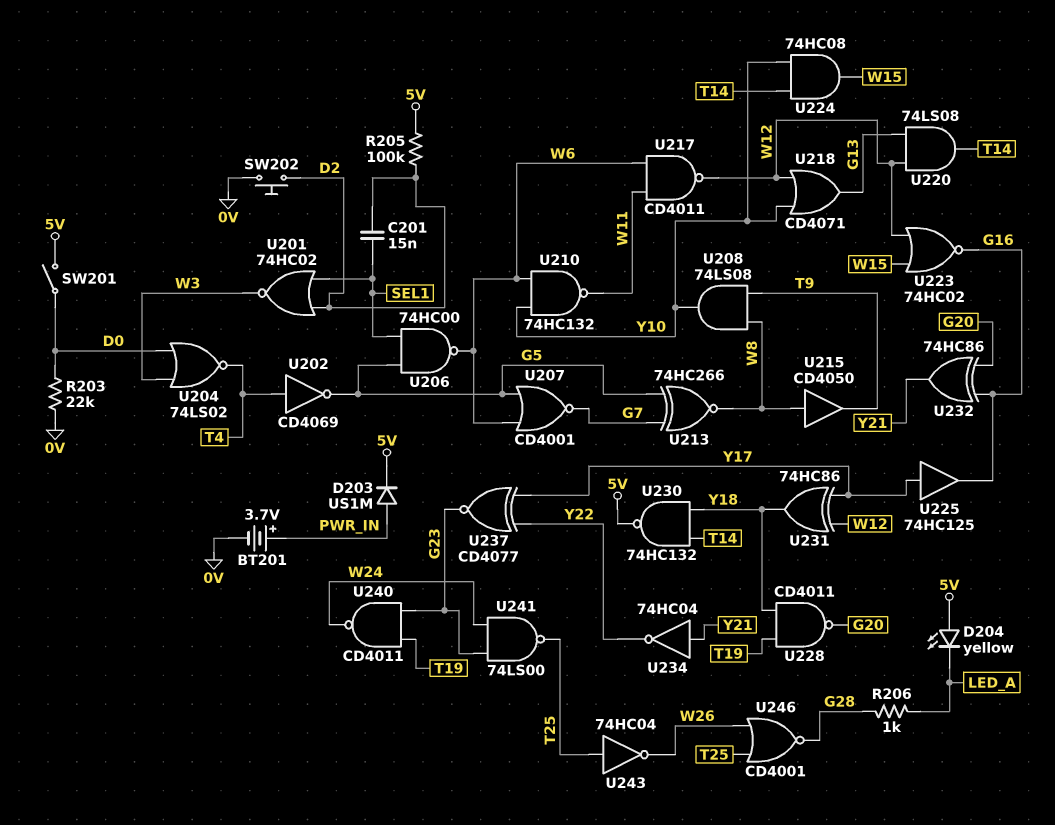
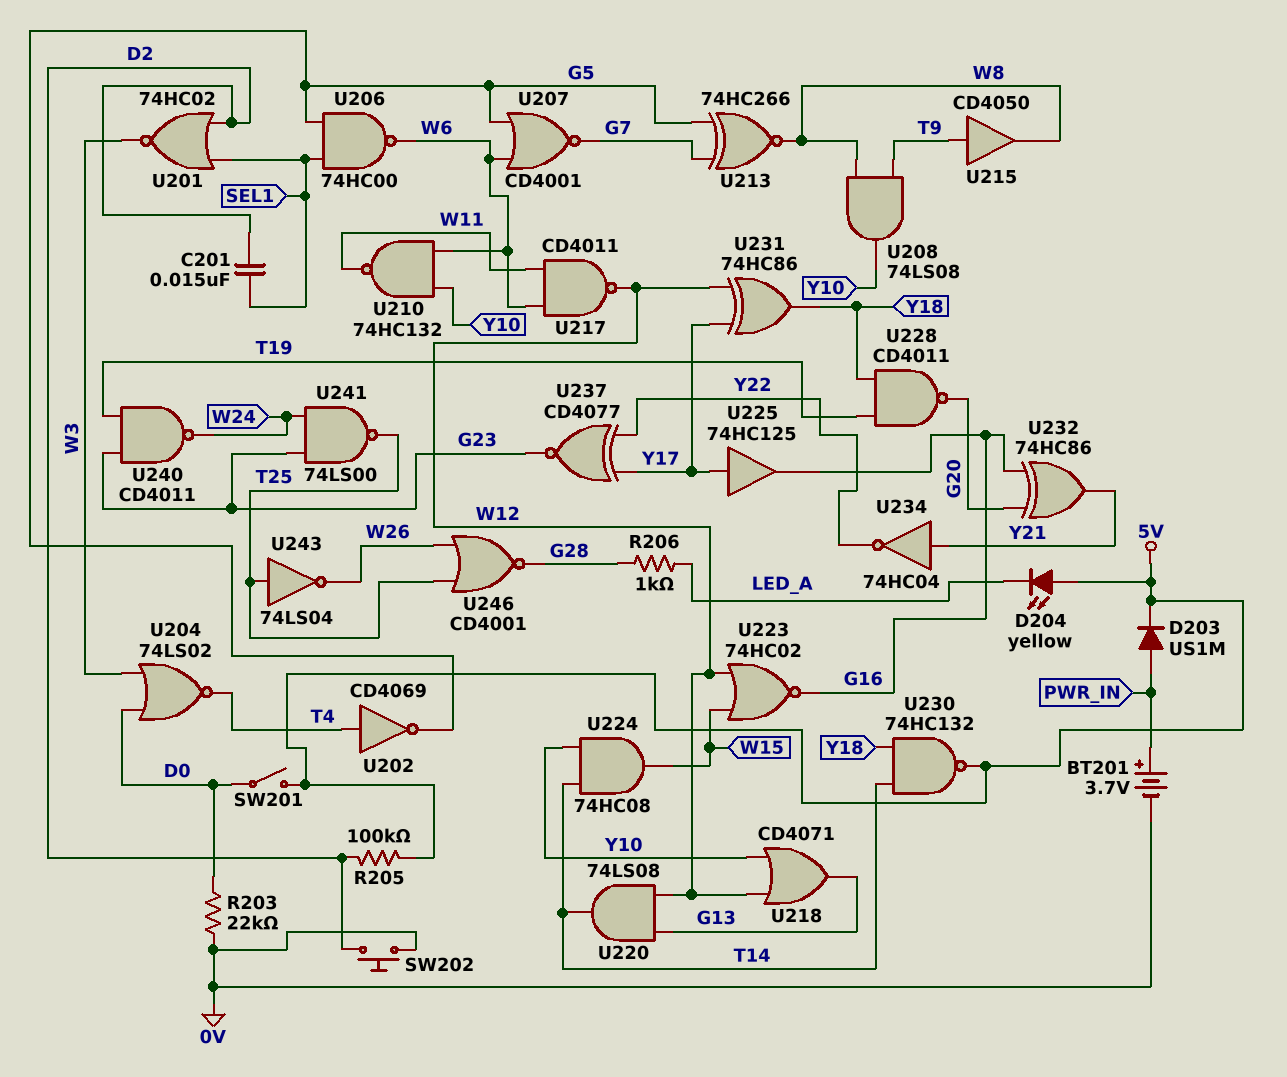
U215: buffer CD4050 (in W8, out T9) -> buffer CD4050 (in T9, out W8)
U243: NOT 74HC04 (in T25, out W26) -> NOT 74LS04 (in T25, out W26)

